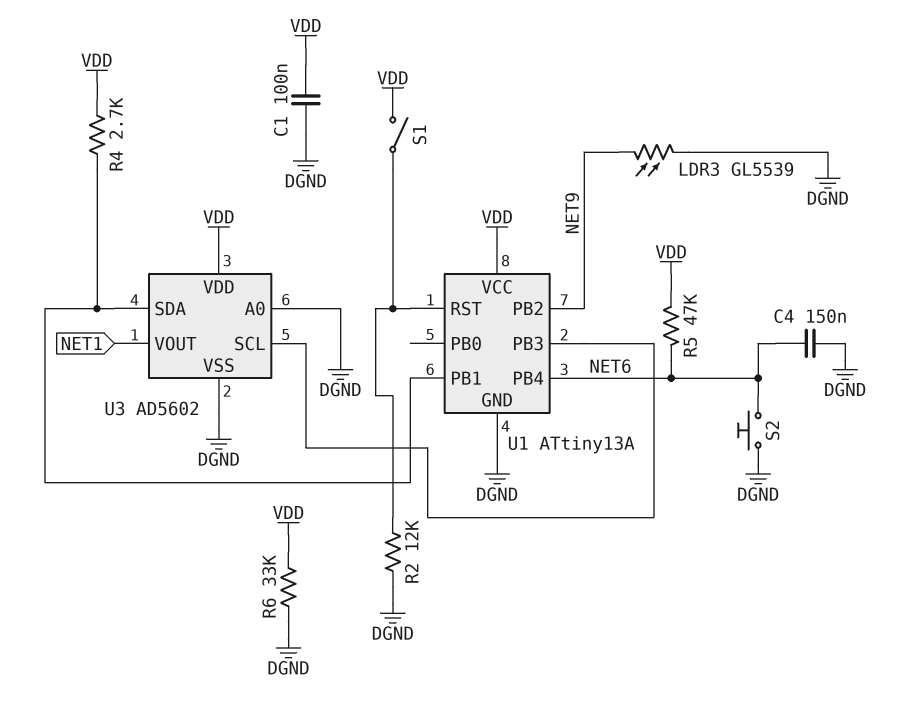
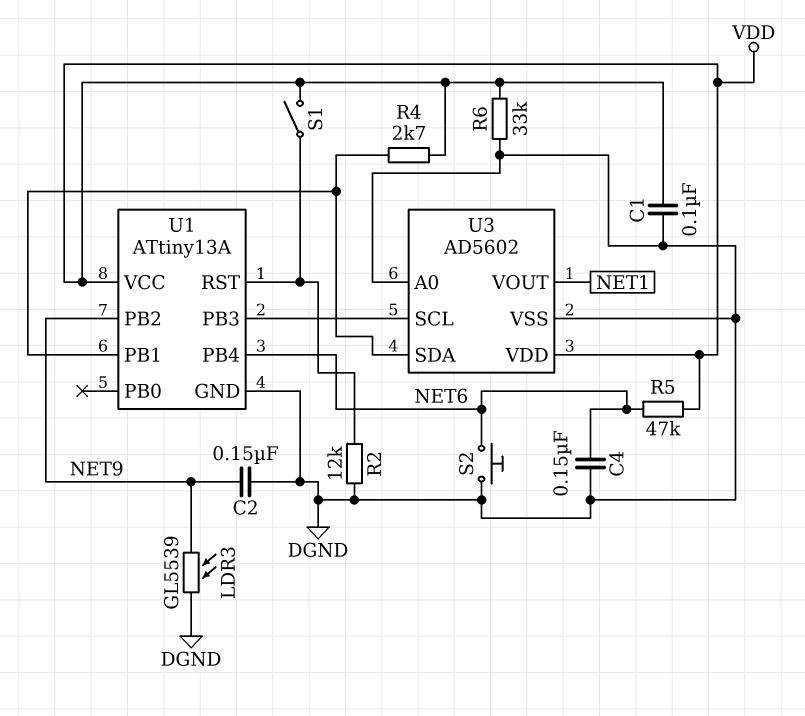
C2: none -> 150nF (DGND, NET9)

